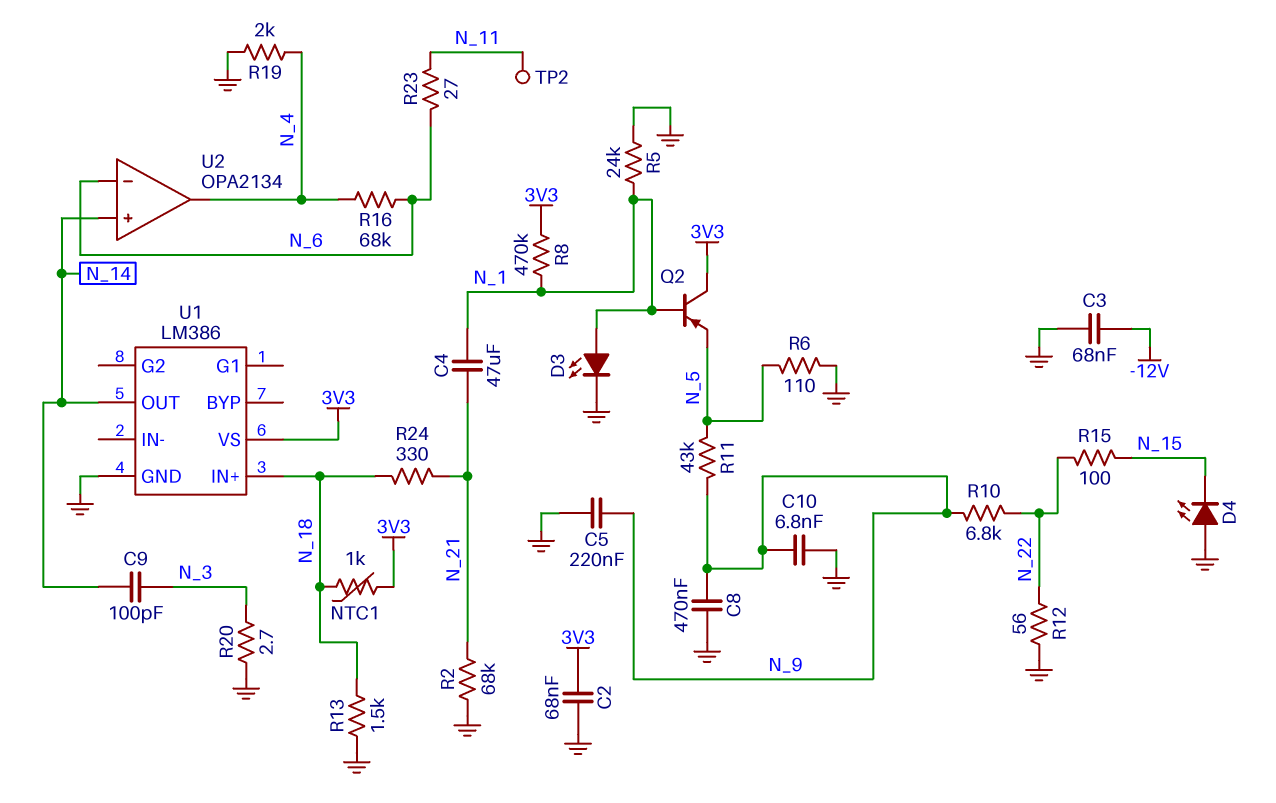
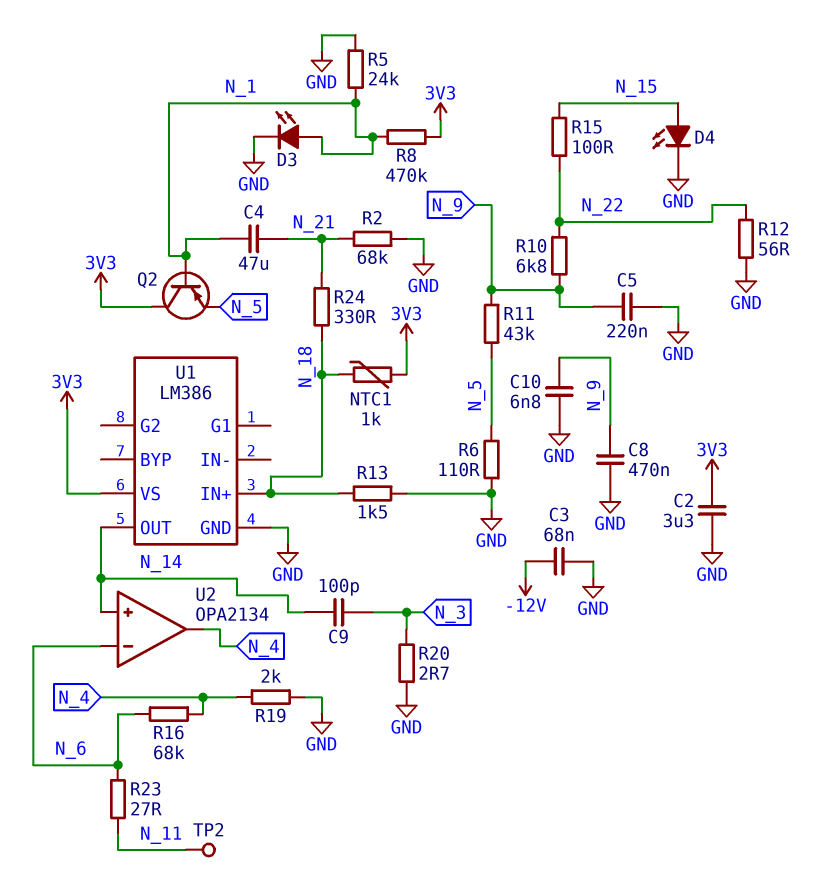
C2: 68nF (3V3, GND) -> 3.3uF (3V3, GND)
D4: LED (A GND, K N_15) -> LED (A N_15, K GND)

